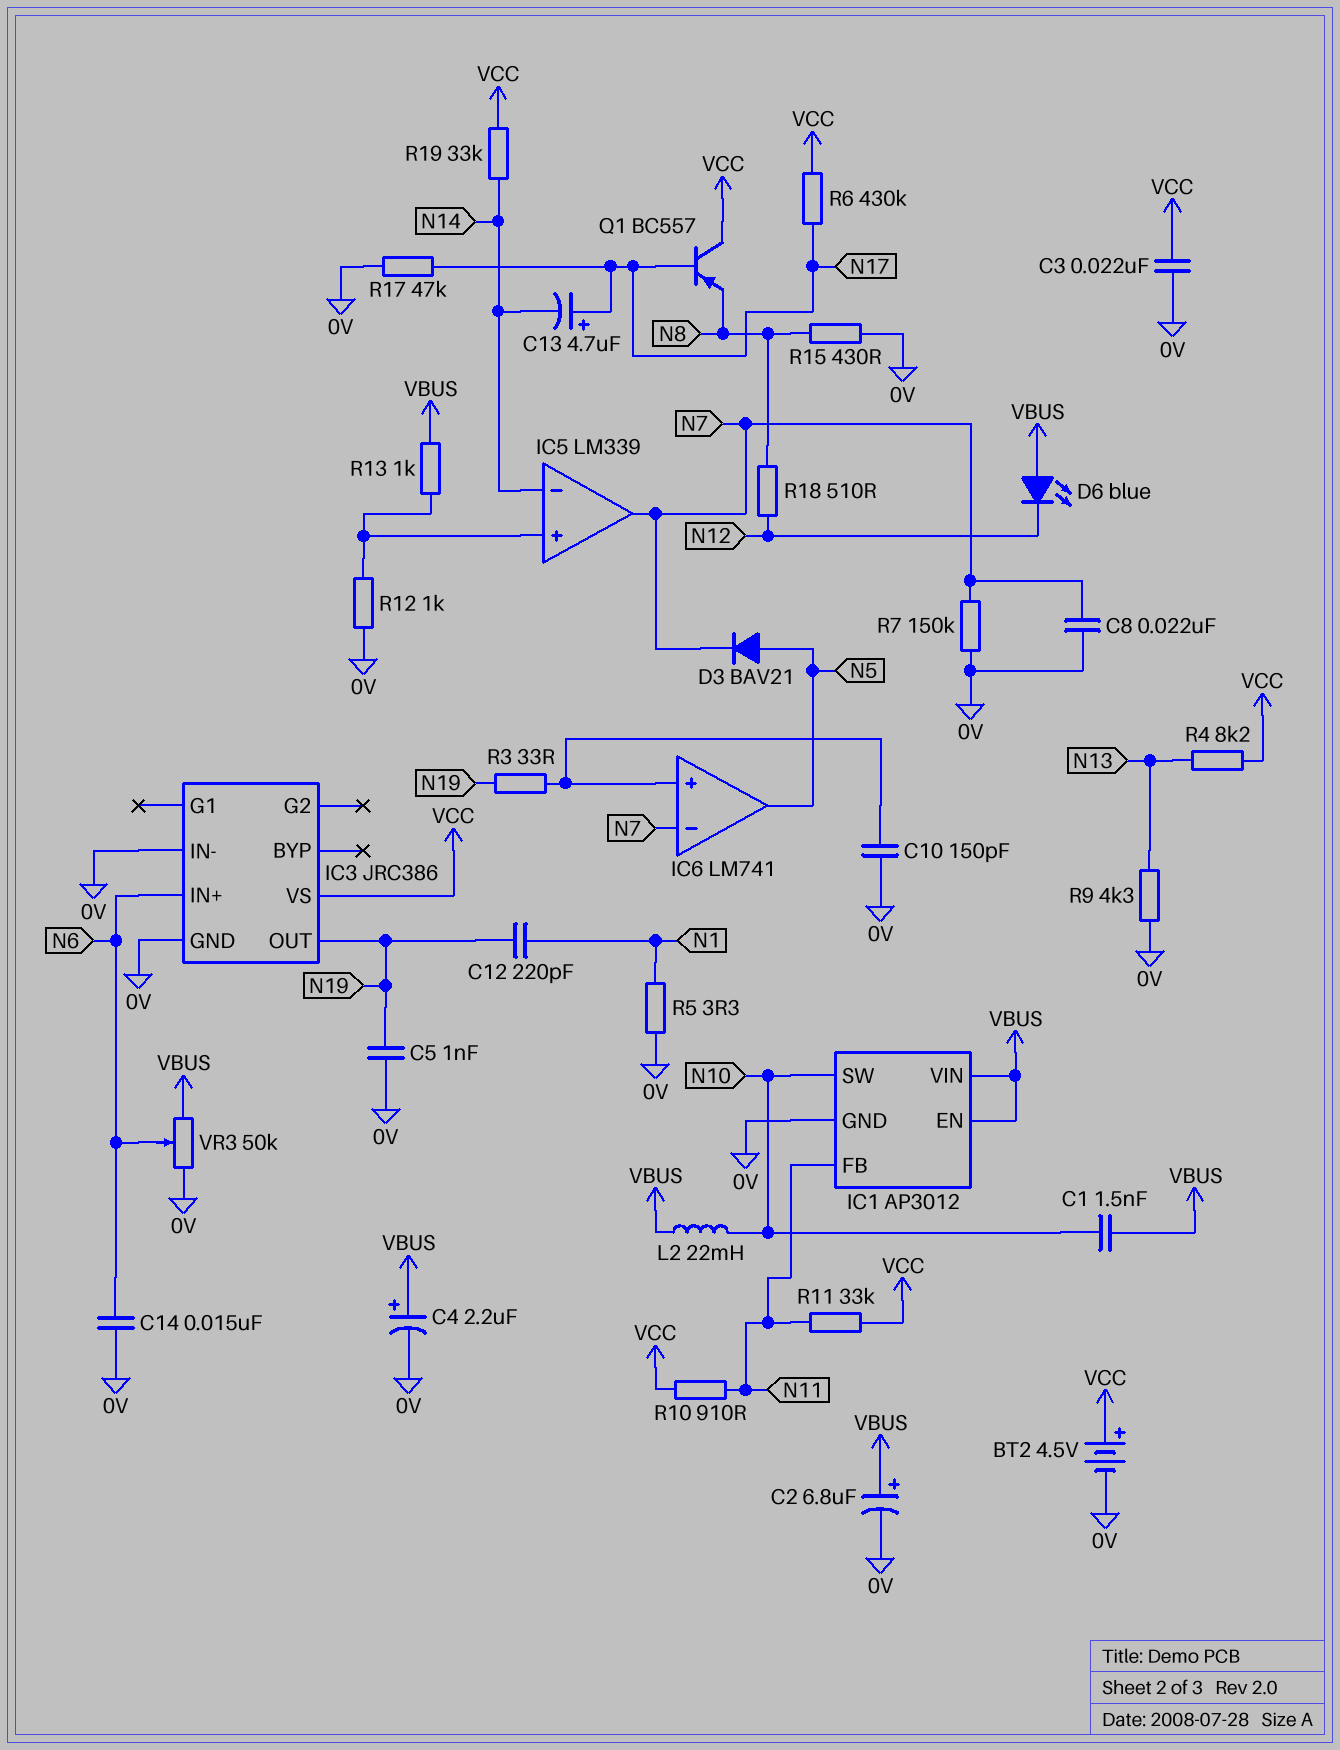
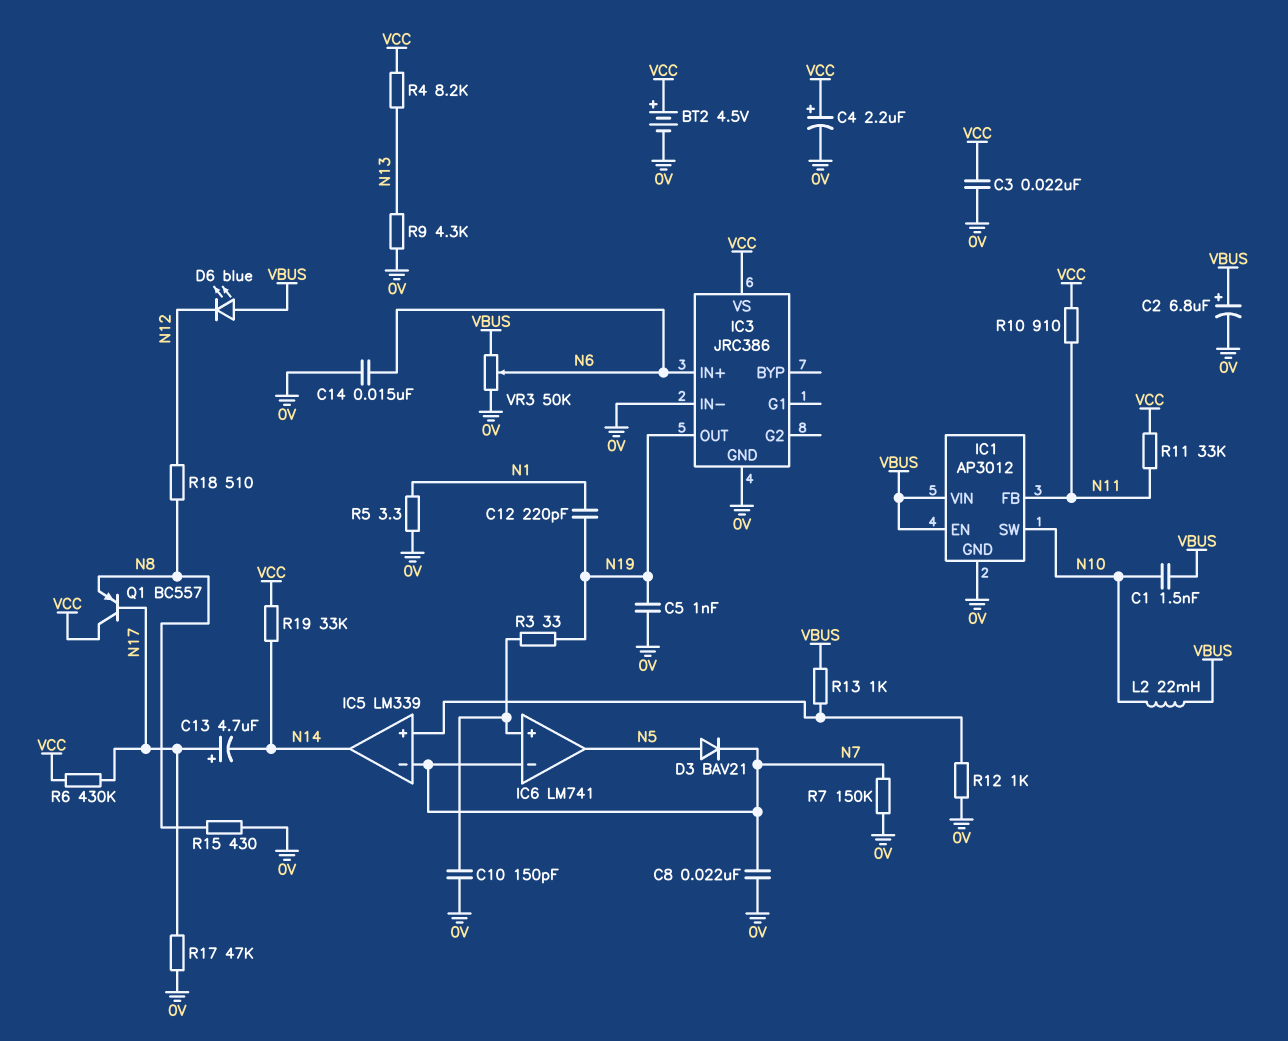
C4: 2.2uF (plus VBUS, minus 0V) -> 2.2uF (plus VCC, minus 0V)
IC5 pin in-: N14 -> N7
IC5 pin out: N7 -> N14

